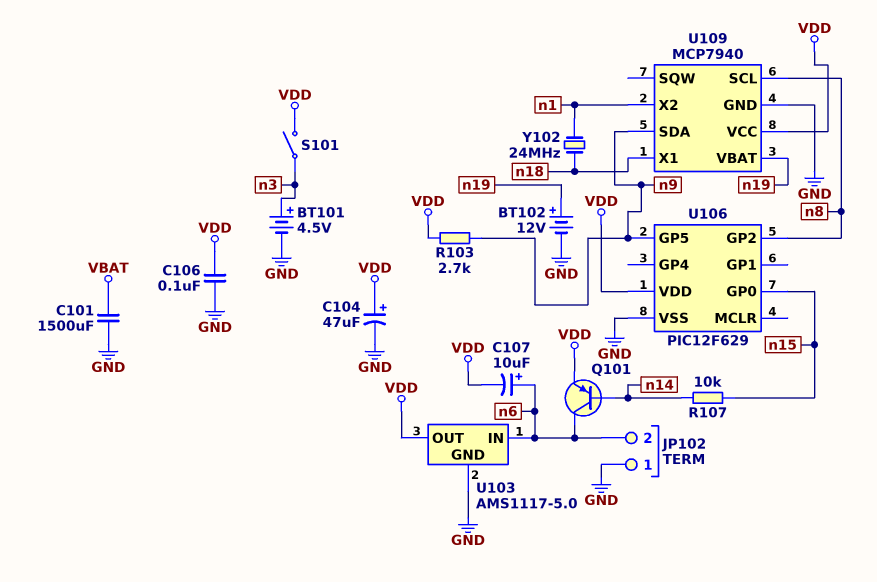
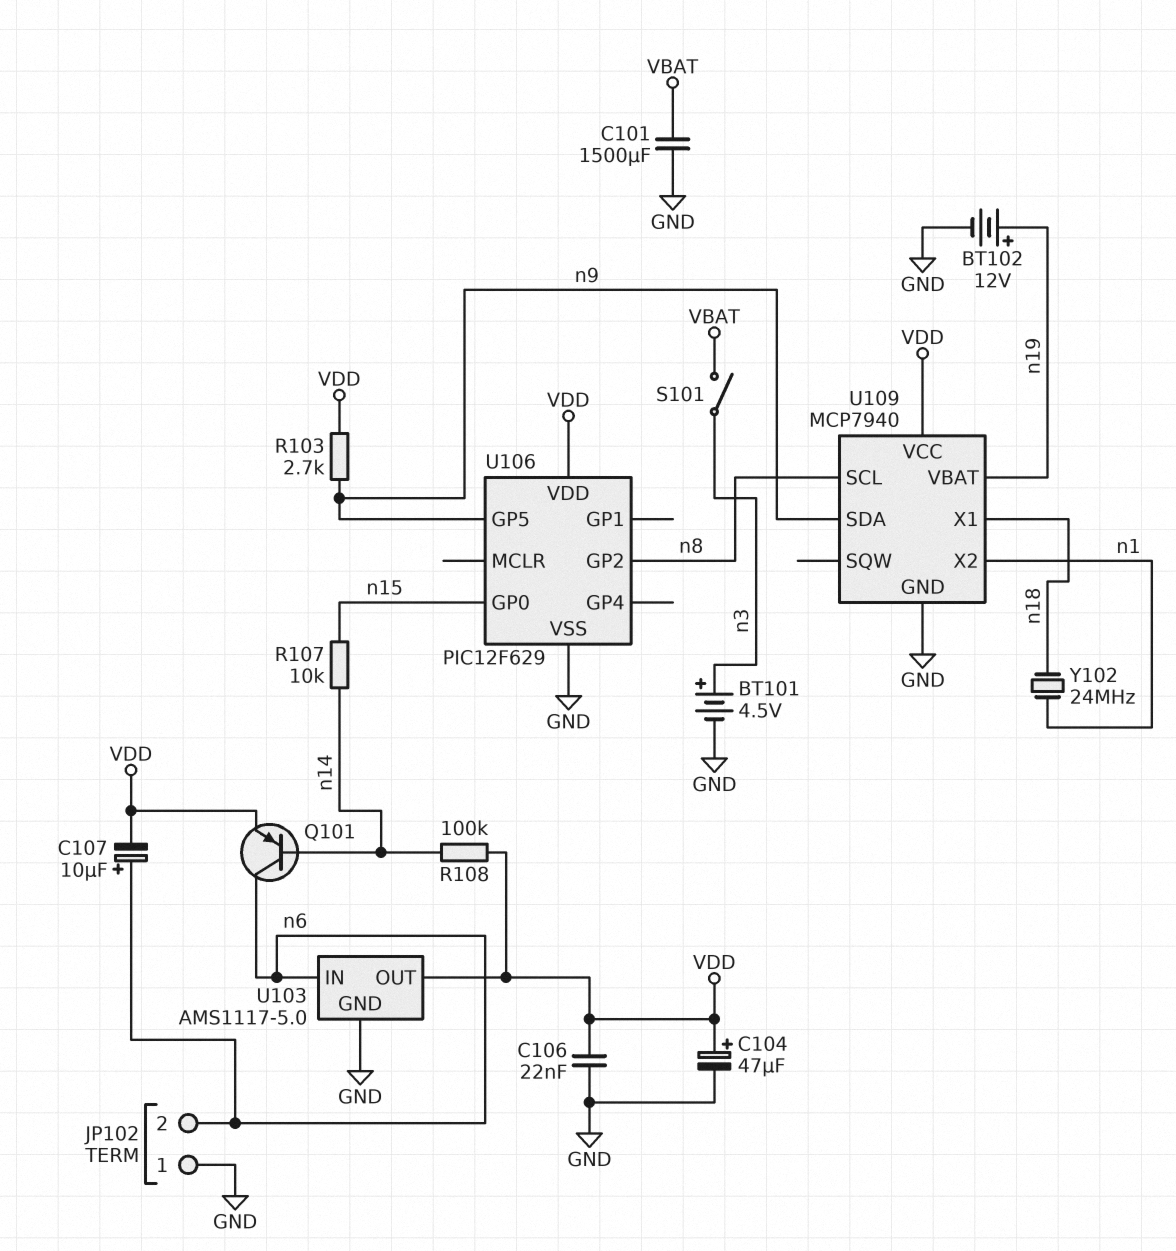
C106: 100nF (GND, VDD) -> 22nF (GND, VDD)
R108: none -> 100k (VDD, n14)
S101: switch (VDD, n3) -> switch (VBAT, n3)

